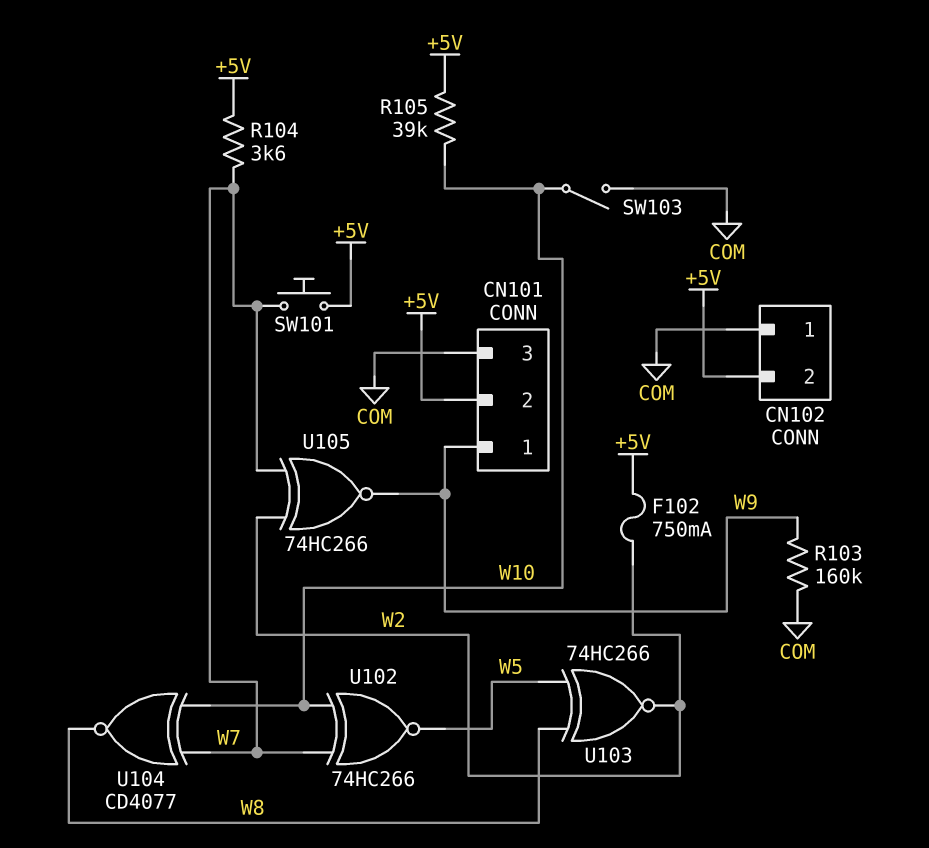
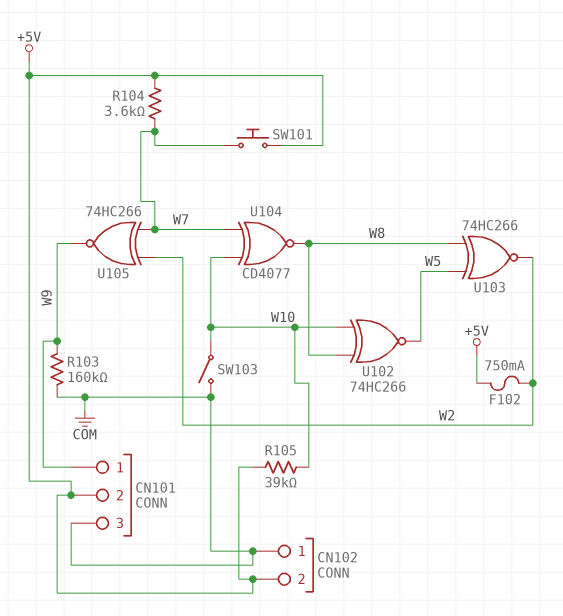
U102: XNOR 74HC266 (in W7, in W10, out W5) -> XNOR 74HC266 (in W8, in W10, out W5)

